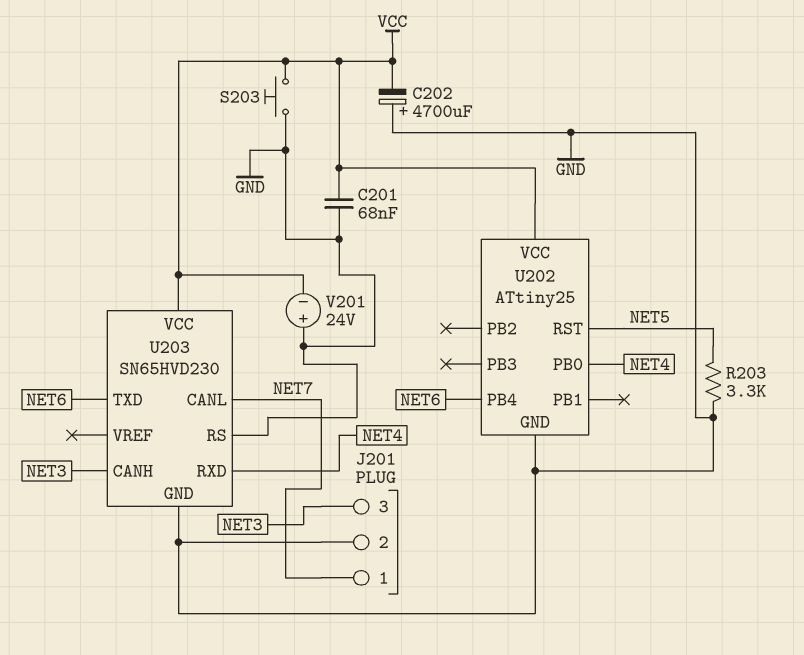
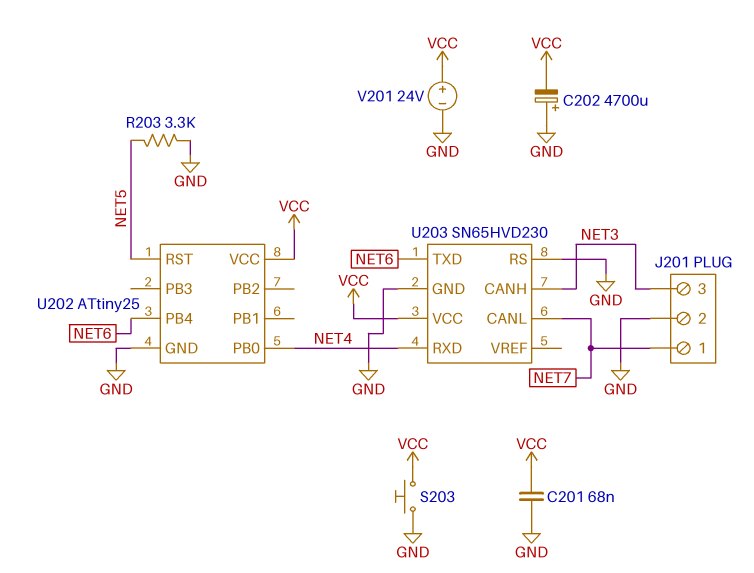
V201: 24V (plus GND, minus VCC) -> 24V (plus VCC, minus GND)

